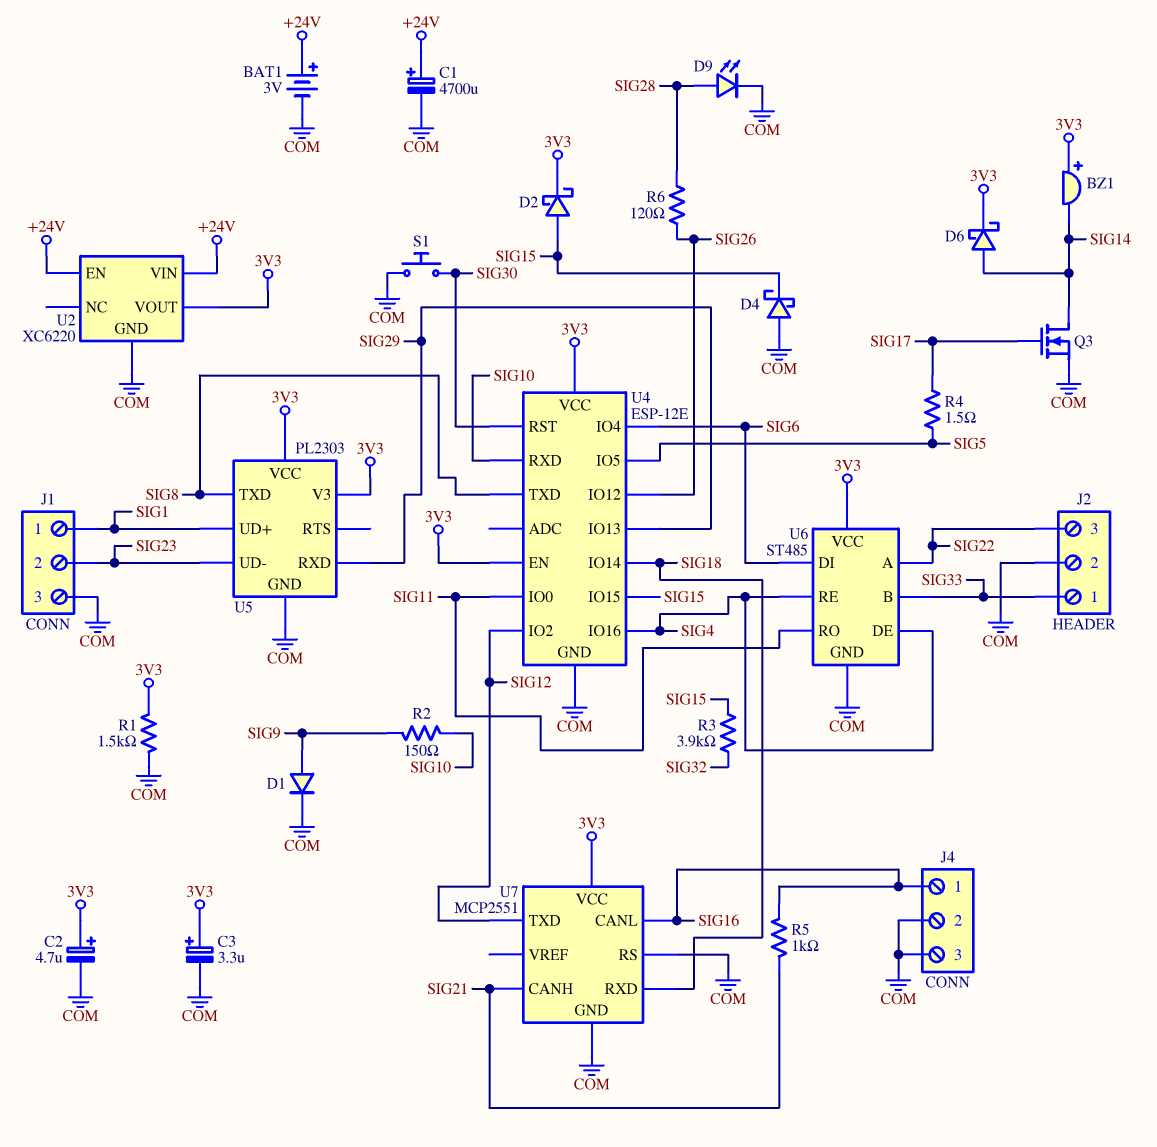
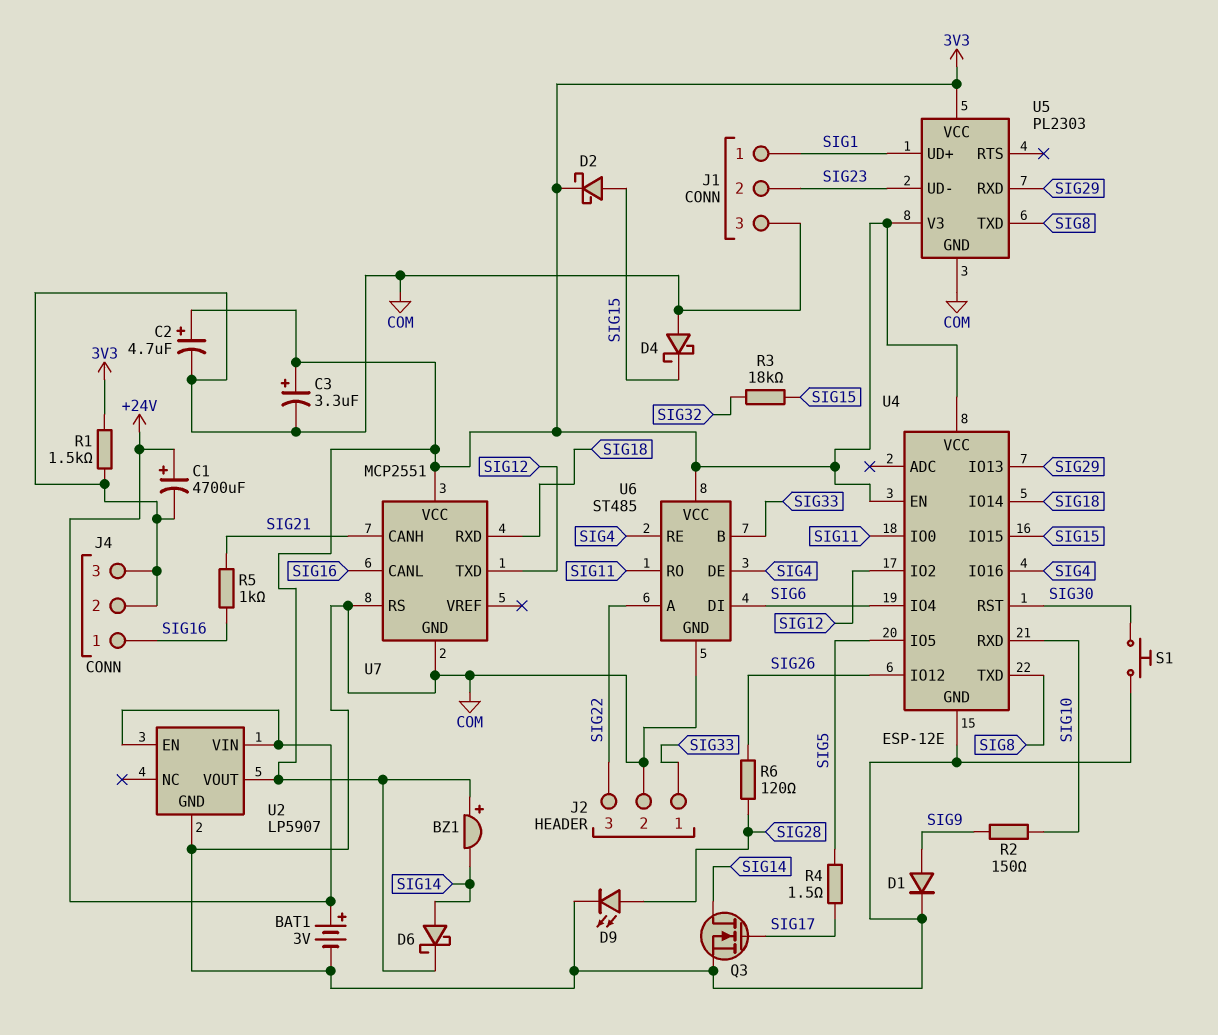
R3: 3.9k (SIG15, SIG32) -> 18k (SIG15, SIG32)
U2: XC6220 -> LP5907

